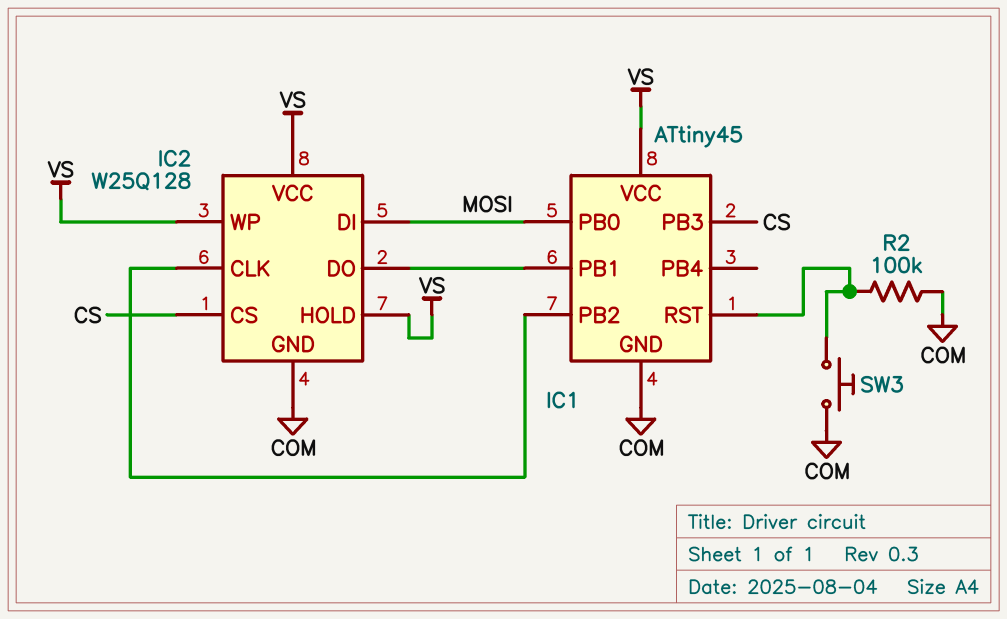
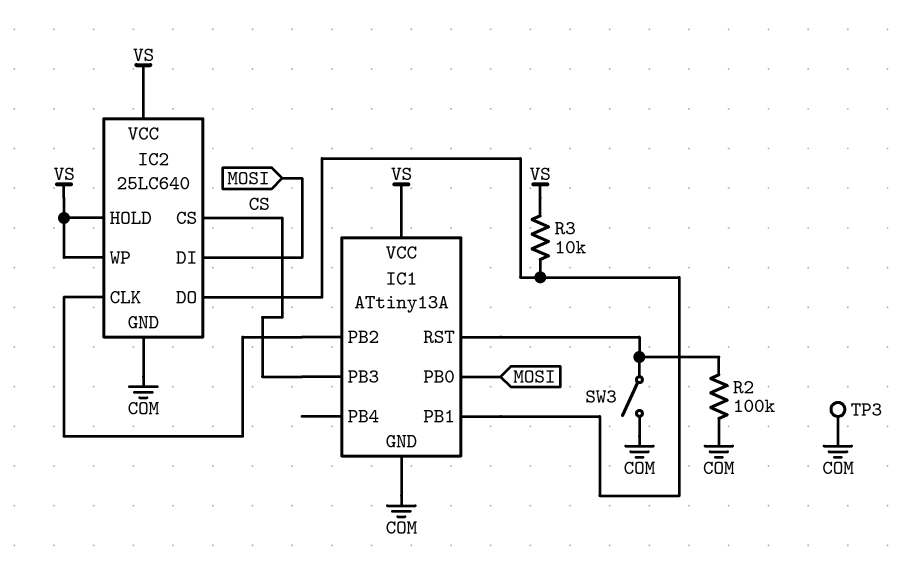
IC1: ATtiny45 -> ATtiny13A
IC2: W25Q128 -> 25LC640
R3: none -> 10k (IC1/PB1, VS)
SW3: button (COM, IC1/RST) -> switch (COM, IC1/RST)
TP3: none -> test point (COM)

